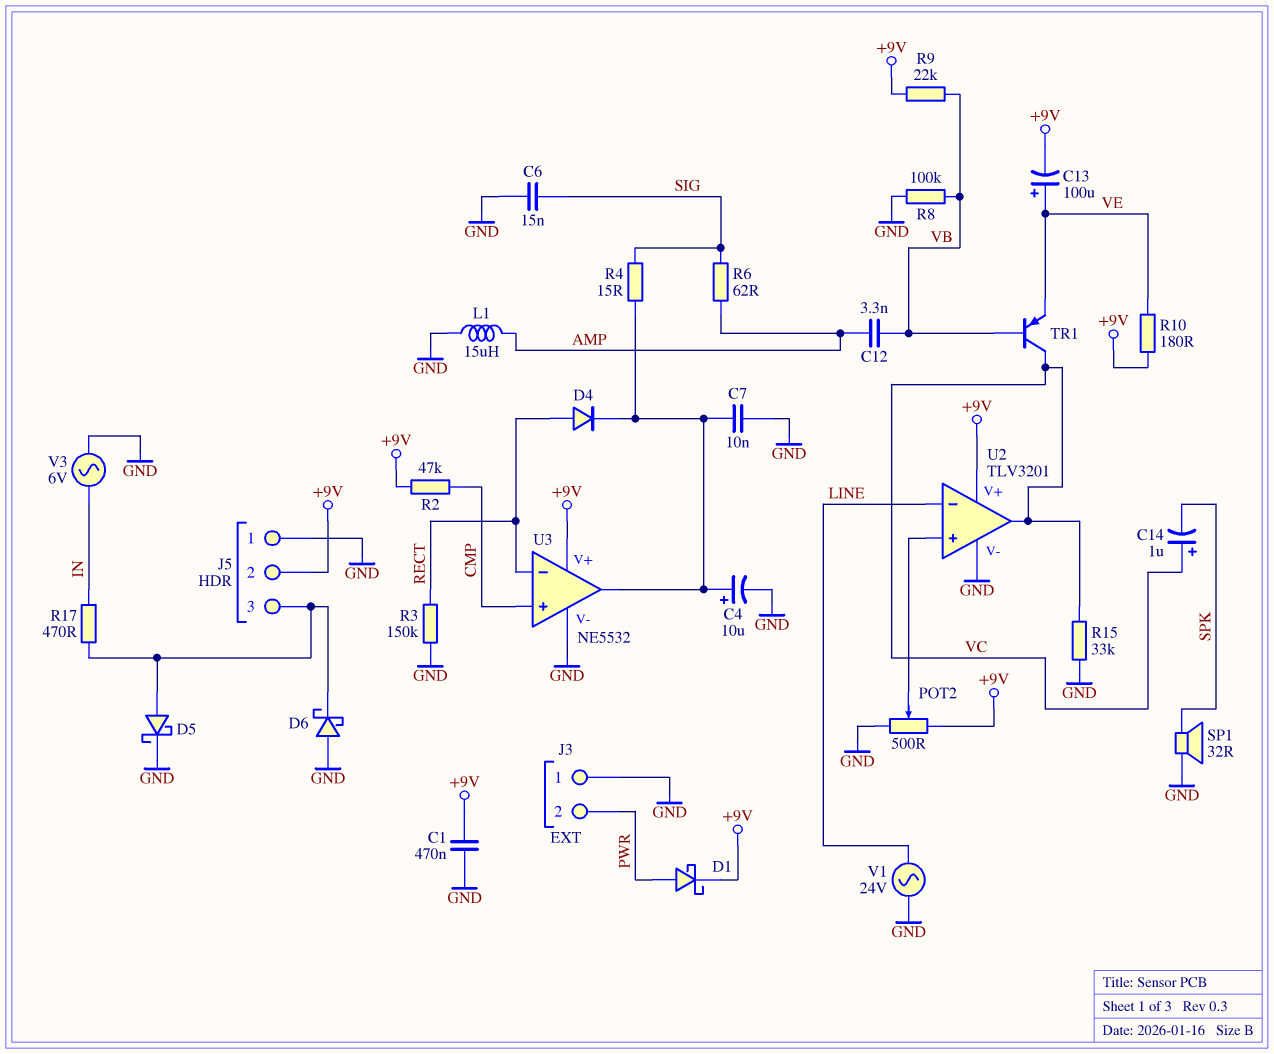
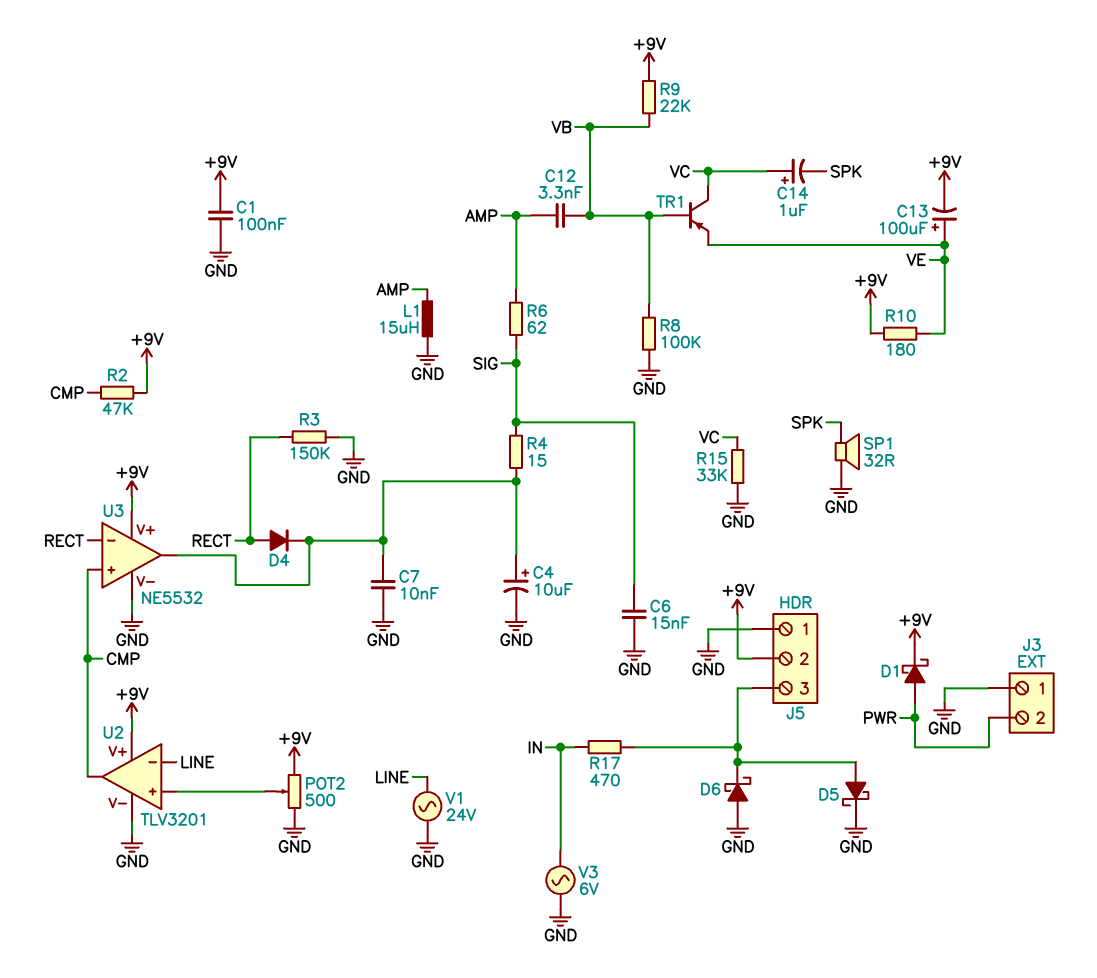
C1: 470nF (+9V, GND) -> 100nF (+9V, GND)
U2 pin out: VC -> CMP

